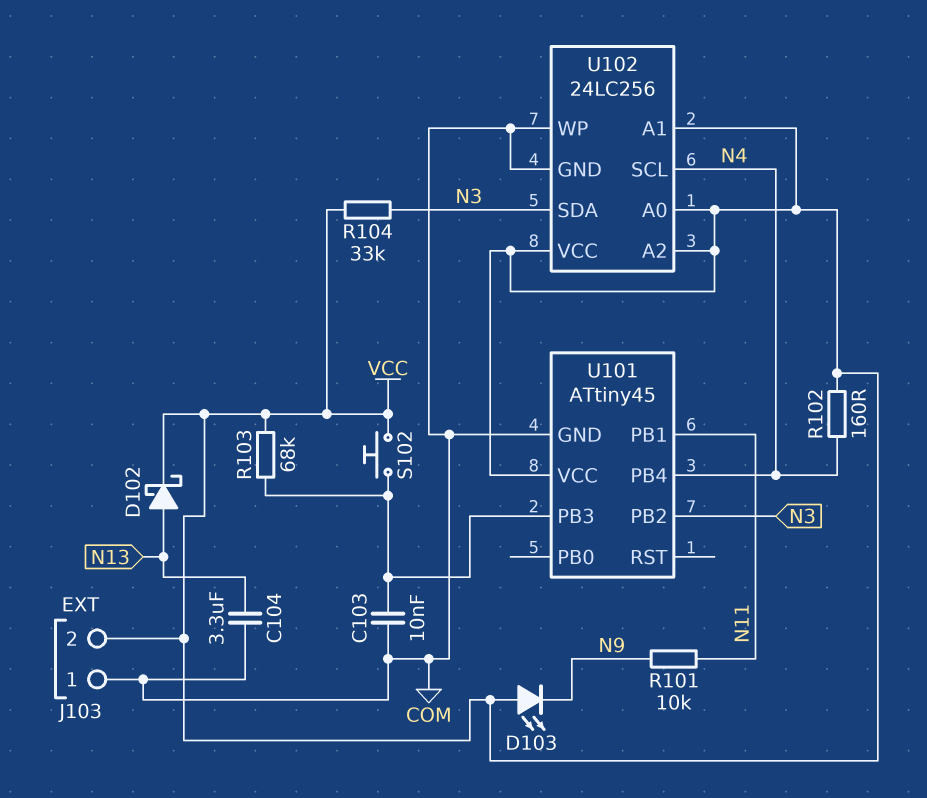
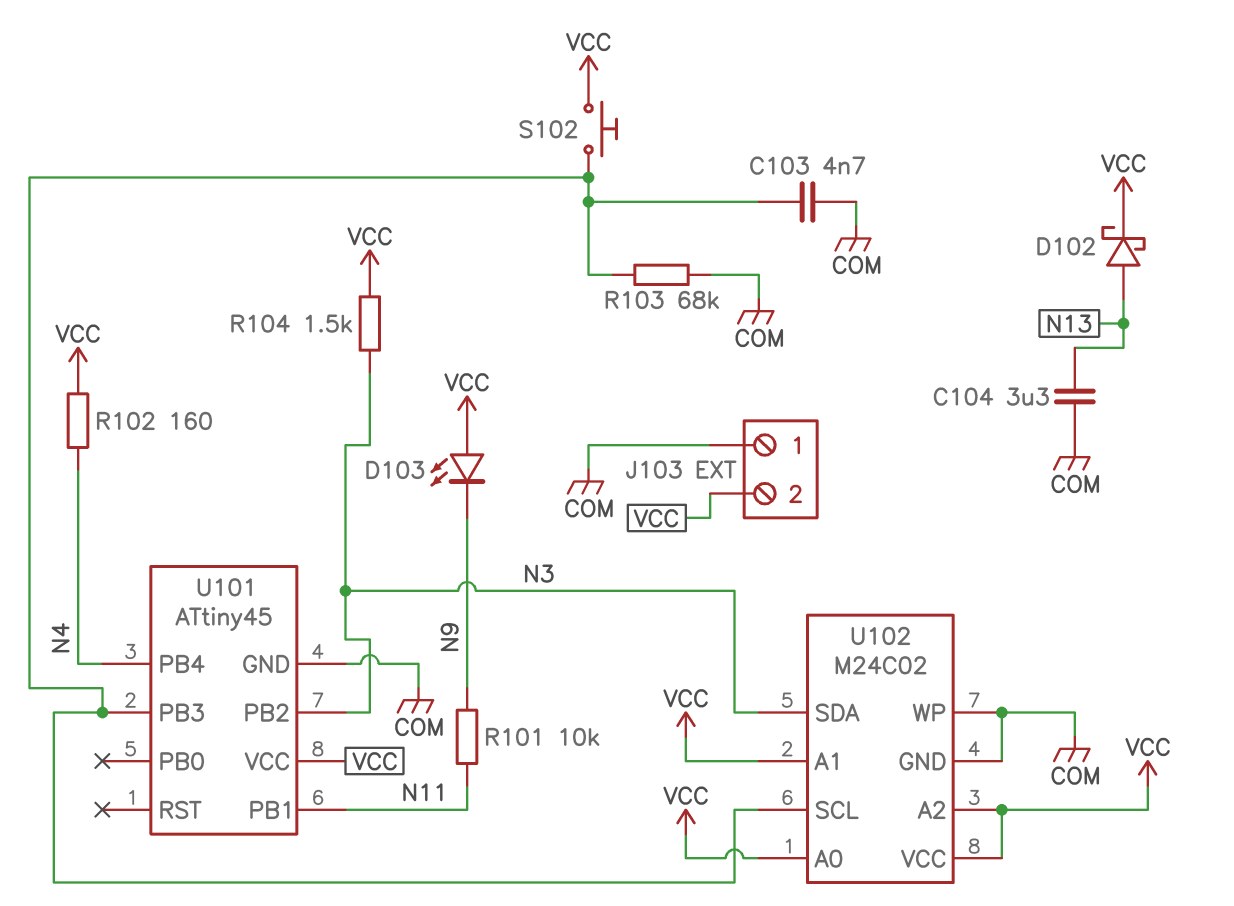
C103: 10nF (COM, U101/PB3) -> 4.7nF (COM, U101/PB3)
R103: 68k (U101/PB3, VCC) -> 68k (COM, U101/PB3)
R104: 33k (N3, VCC) -> 1.5k (N3, VCC)
U102: 24LC256 -> M24C02
U102 pin SCL: N4 -> U101/PB3

